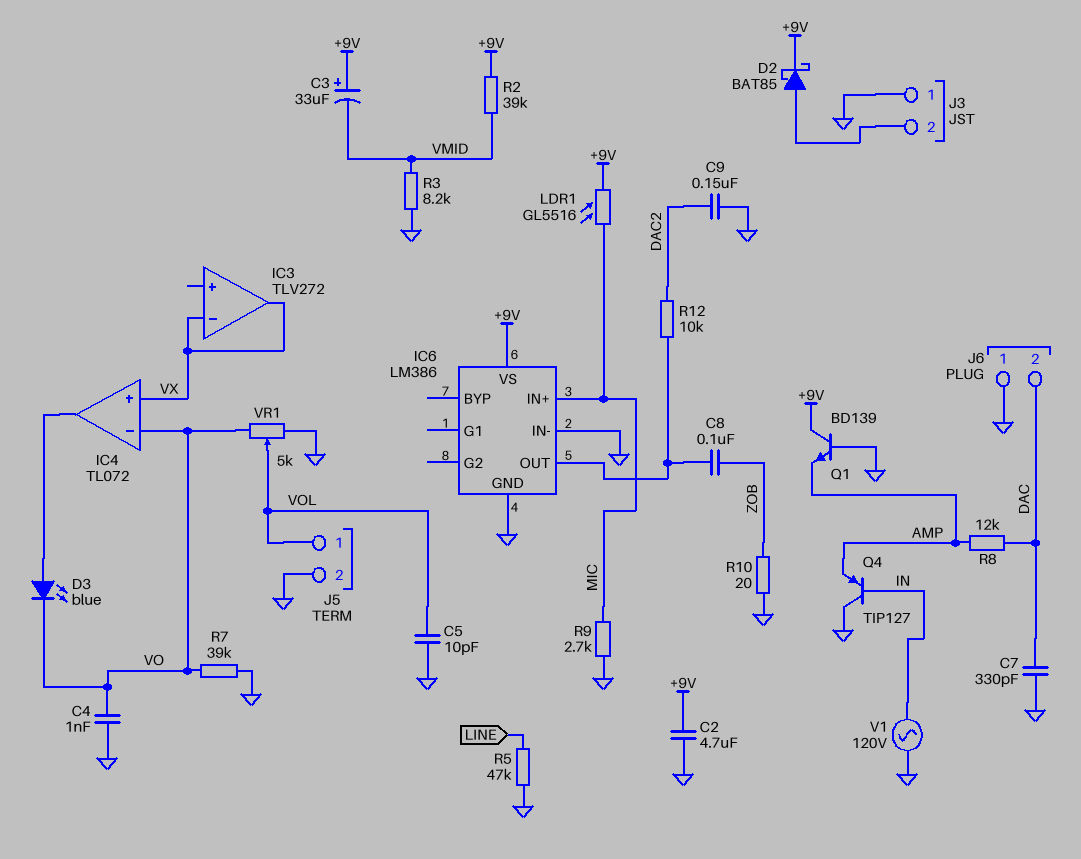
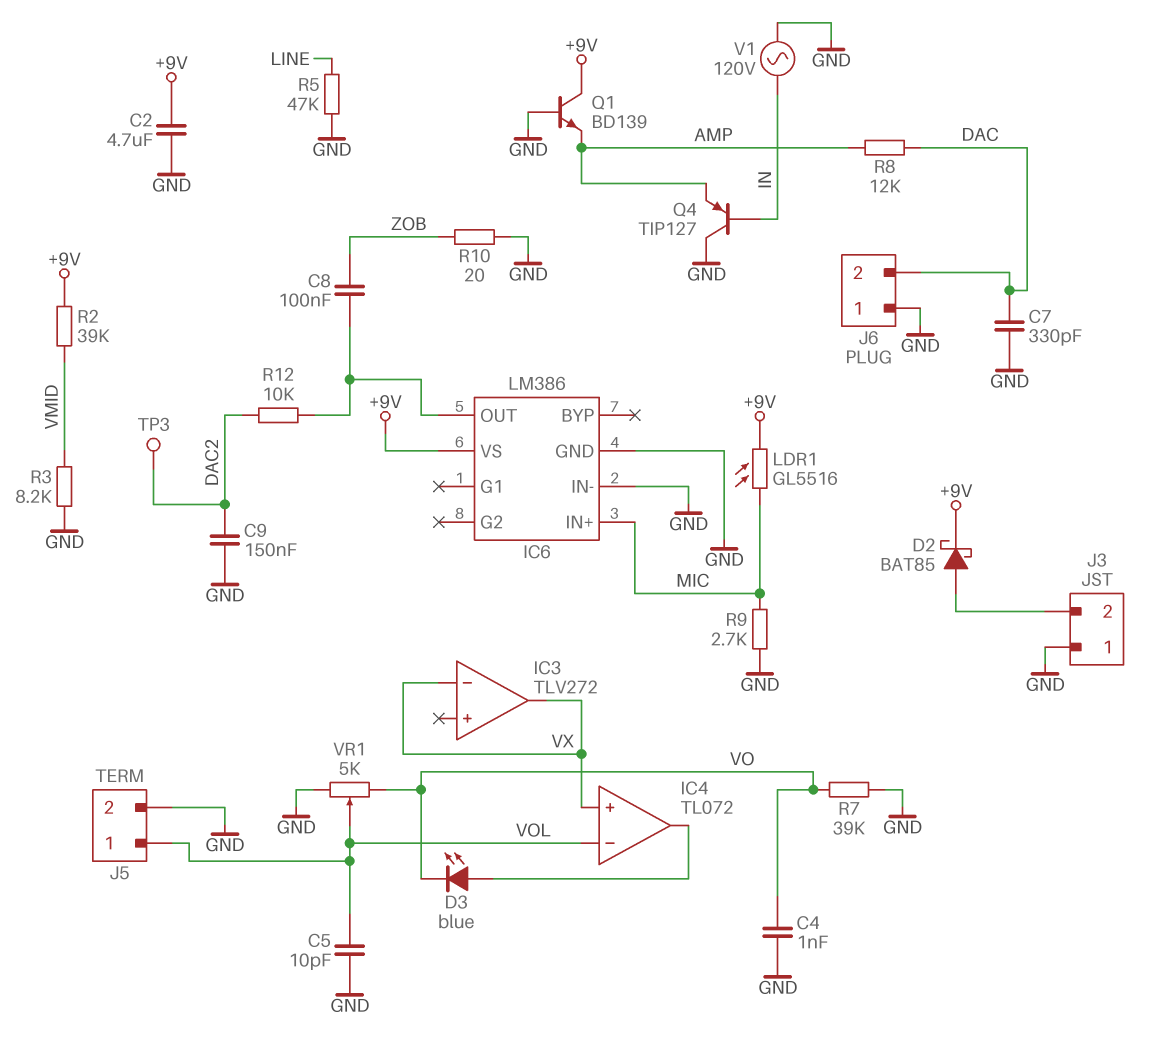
C3: 33uF (plus +9V, minus VMID) -> none
IC4 pin in-: VO -> VOL
TP3: none -> test point (DAC2)

